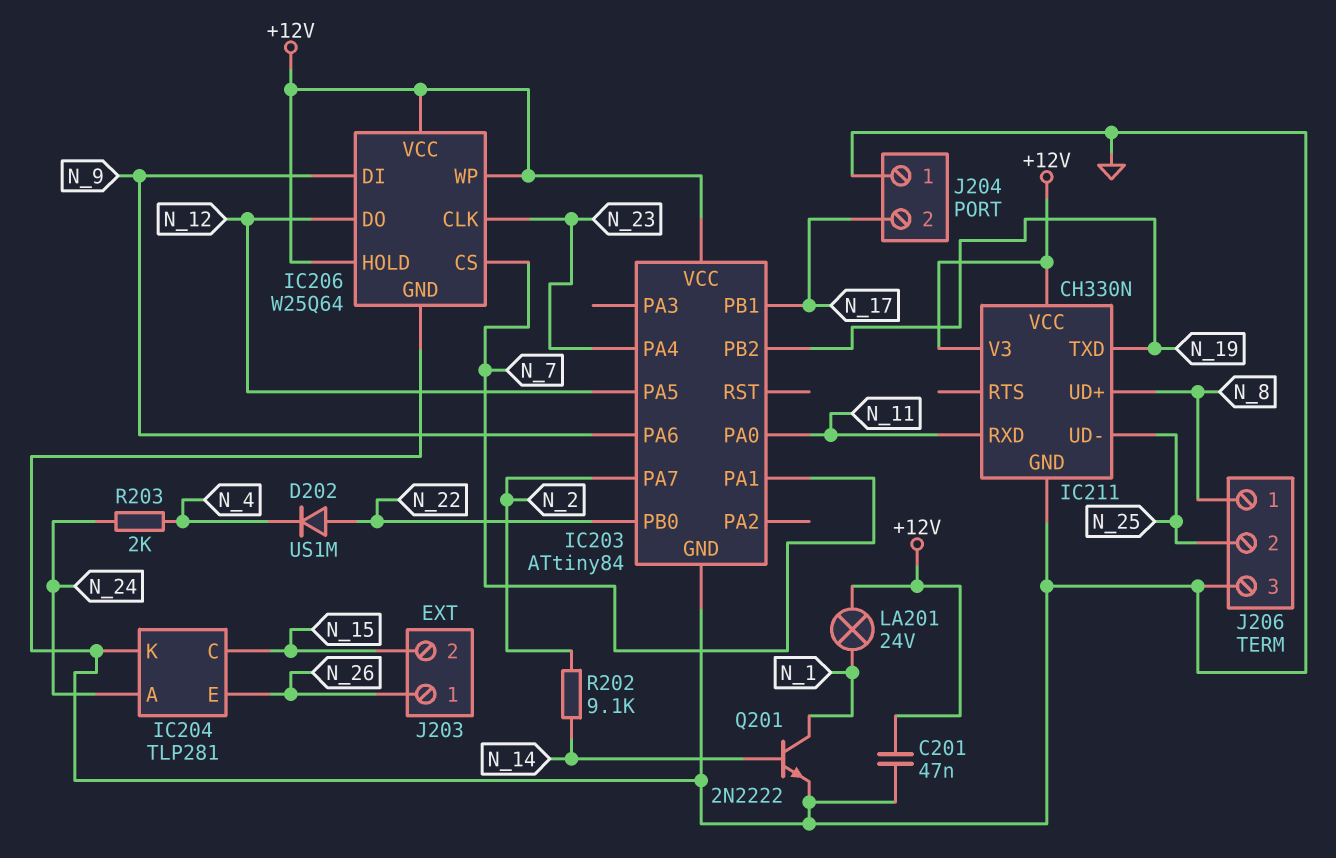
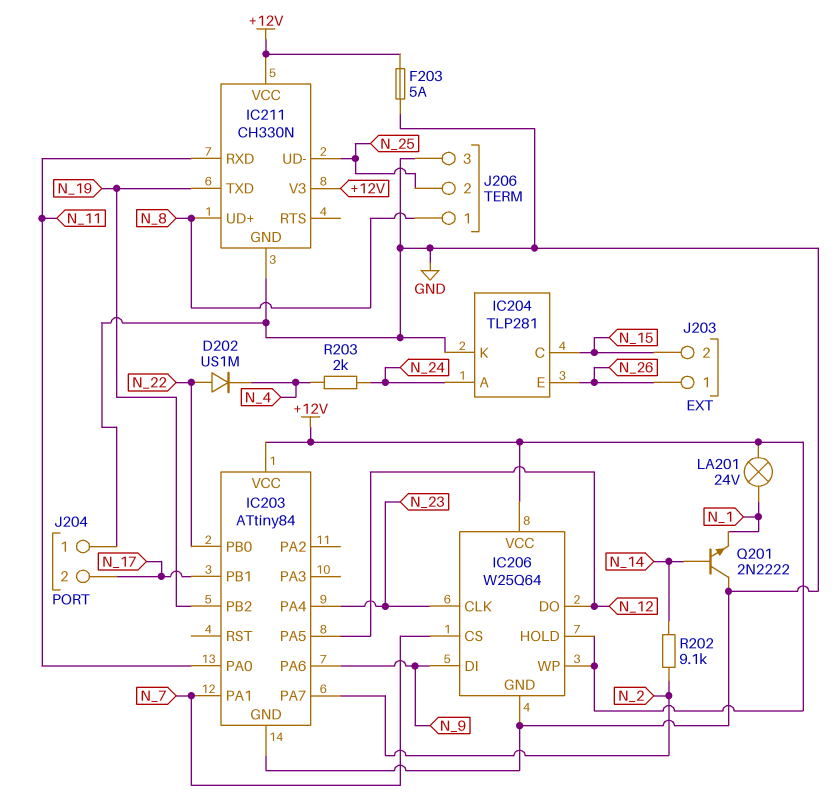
C201: 47nF (+12V, GND) -> none
F203: none -> 5A (+12V, GND)
Q201: NPN 2N2222 (B N_14, C N_1, E GND) -> NPN 2N2222 (B N_14, C GND, E N_1)

